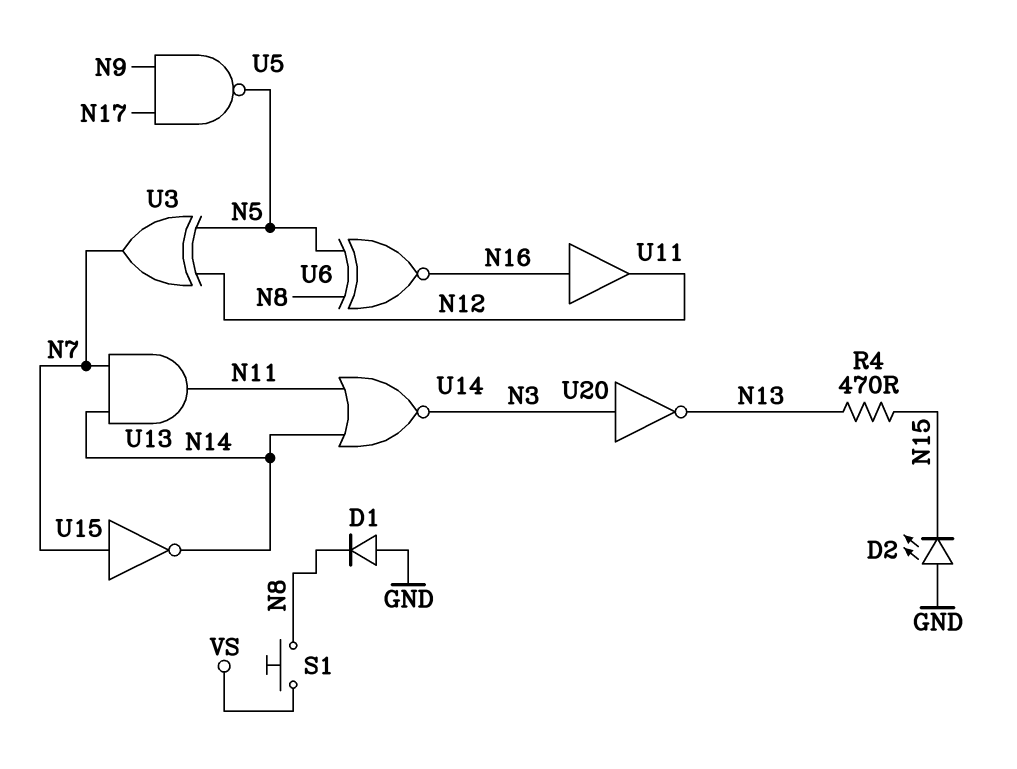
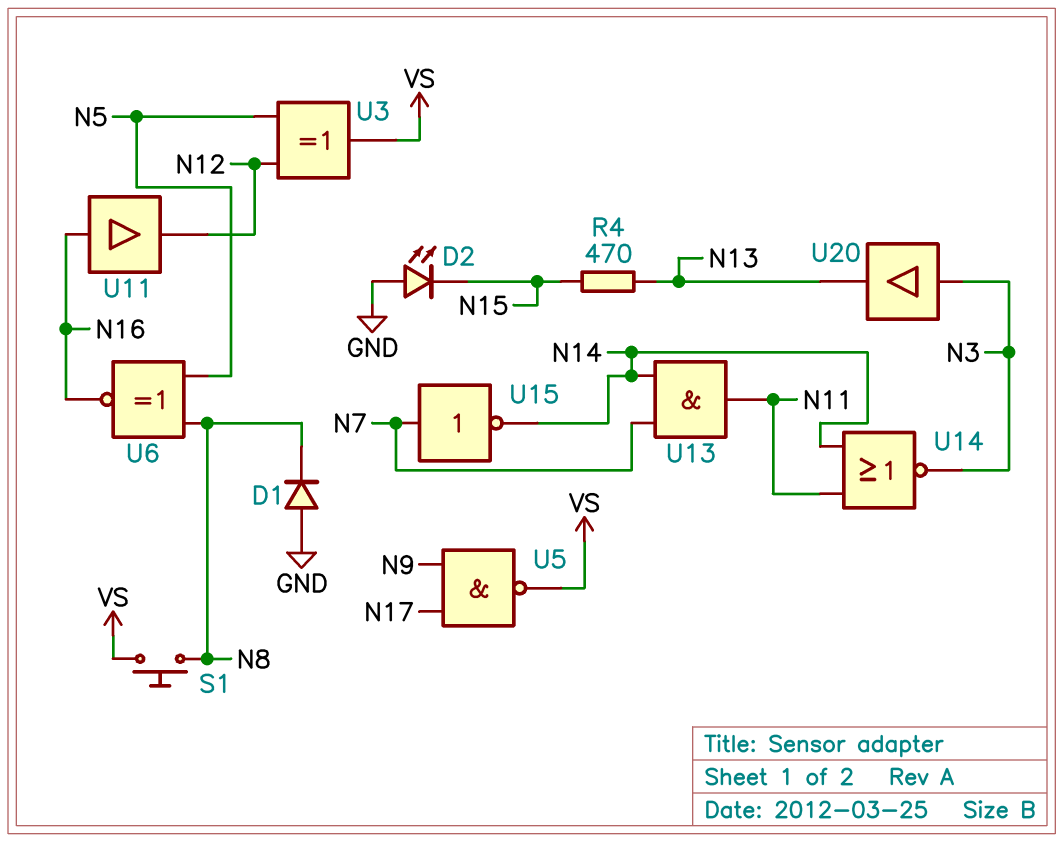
U3: XOR (in N5, in N12, out N7) -> XOR (in N5, in N12, out VS)
U5: NAND (in N9, in N17, out N5) -> NAND (in N9, in N17, out VS)
U20: NOT (in N3, out N13) -> buffer (in N3, out N13)

